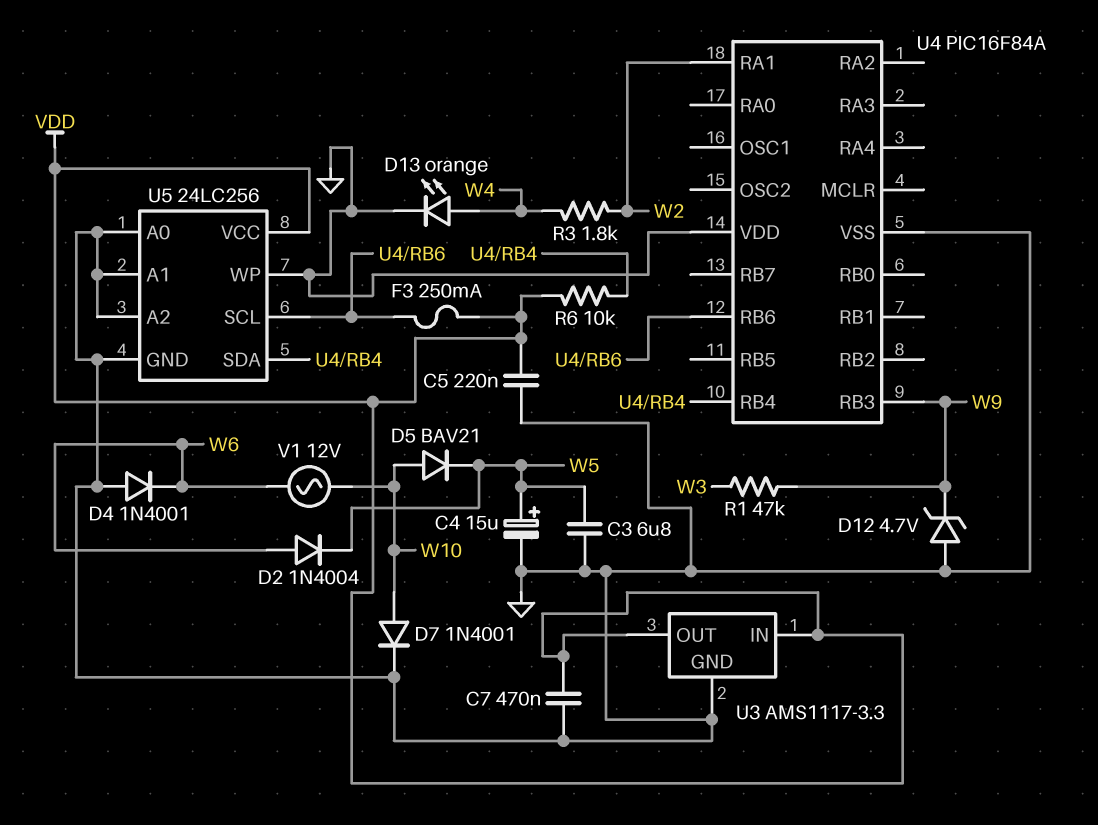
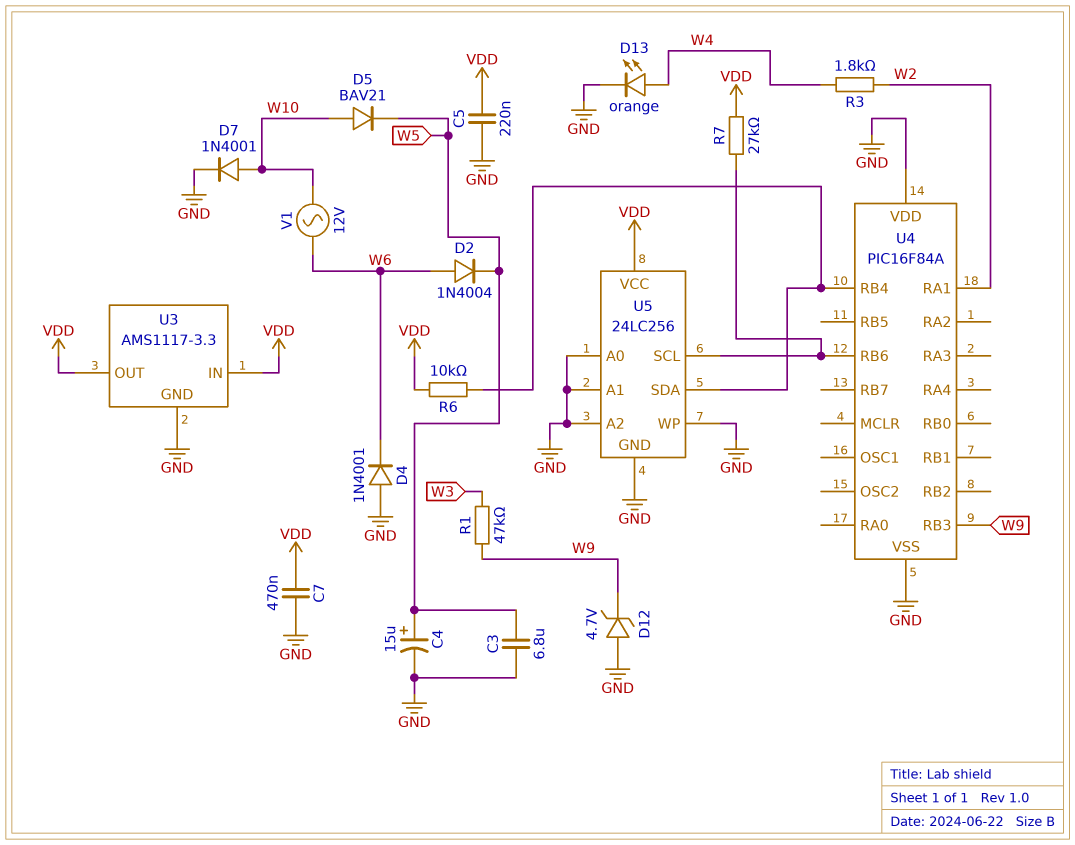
F3: 250mA (U4/RB6, VDD) -> none
R7: none -> 27k (U4/RB6, VDD)

